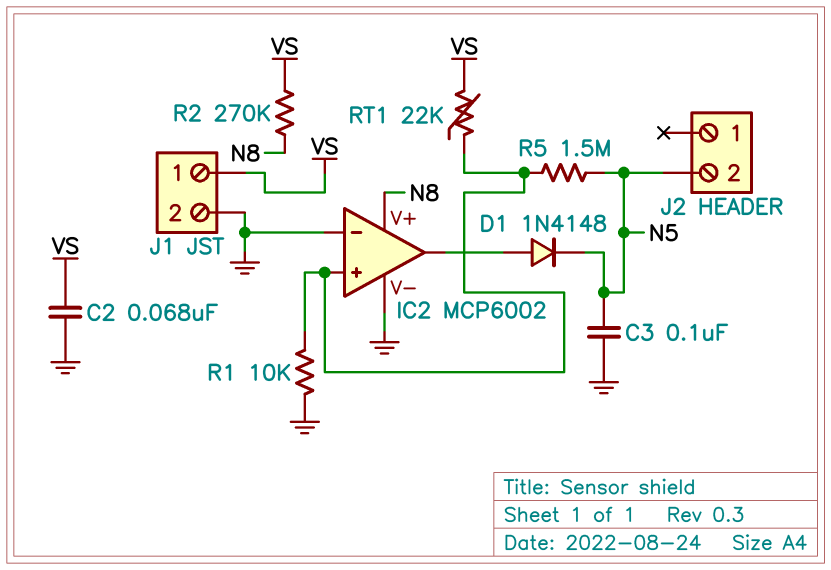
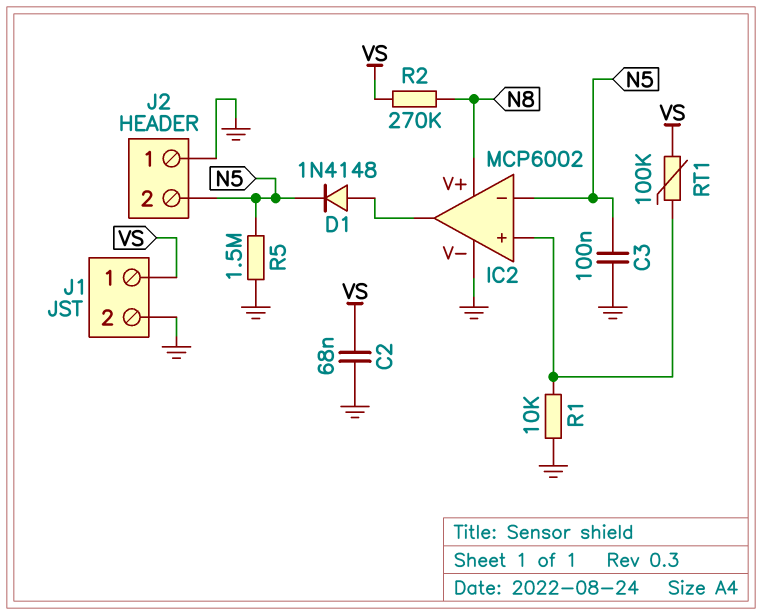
IC2 pin in-: GND -> N5
J2 pin 1: none -> GND
R5: 1.5M (IC2/in+, N5) -> 1.5M (GND, N5)
RT1: 22k (IC2/in+, VS) -> 100k (IC2/in+, VS)

